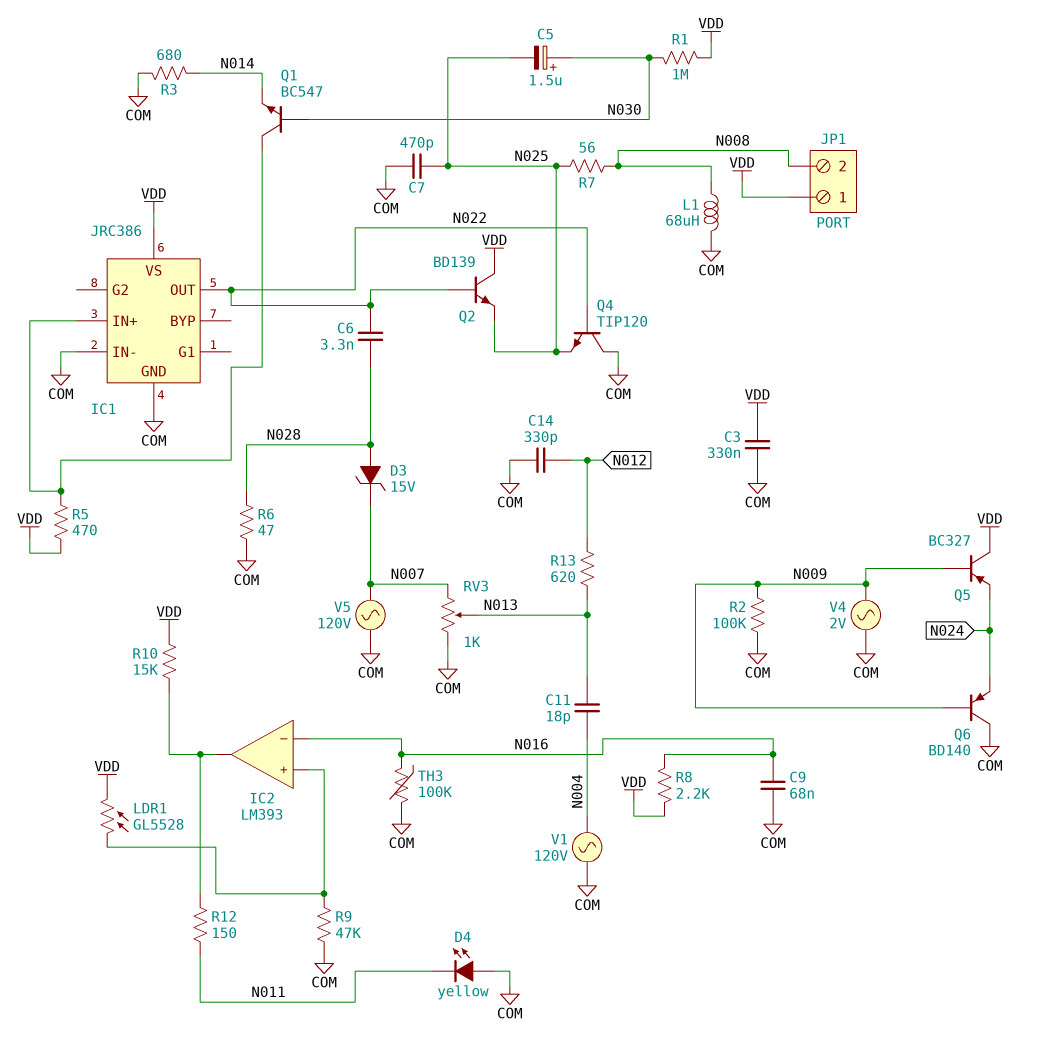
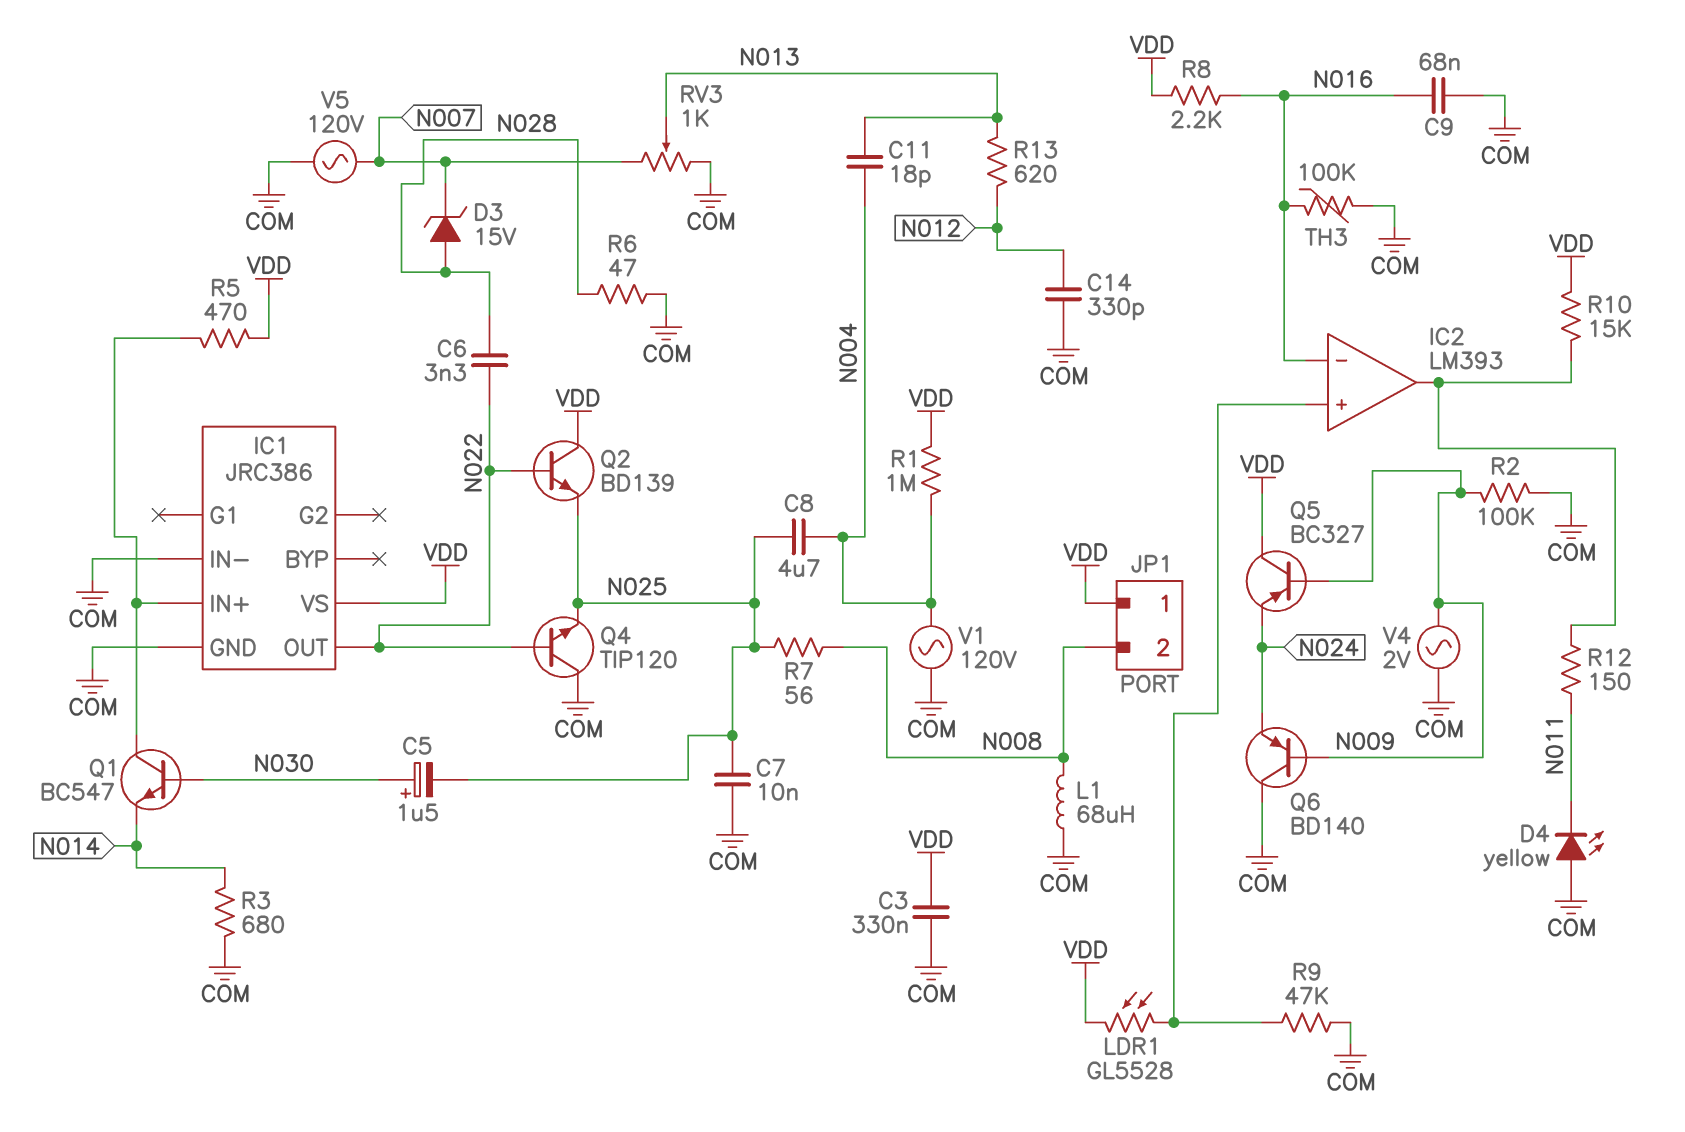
C7: 470pF (COM, N025) -> 10nF (COM, N025)
C8: none -> 4.7uF (N004, N025)
R1: 1M (N030, VDD) -> 1M (N004, VDD)

